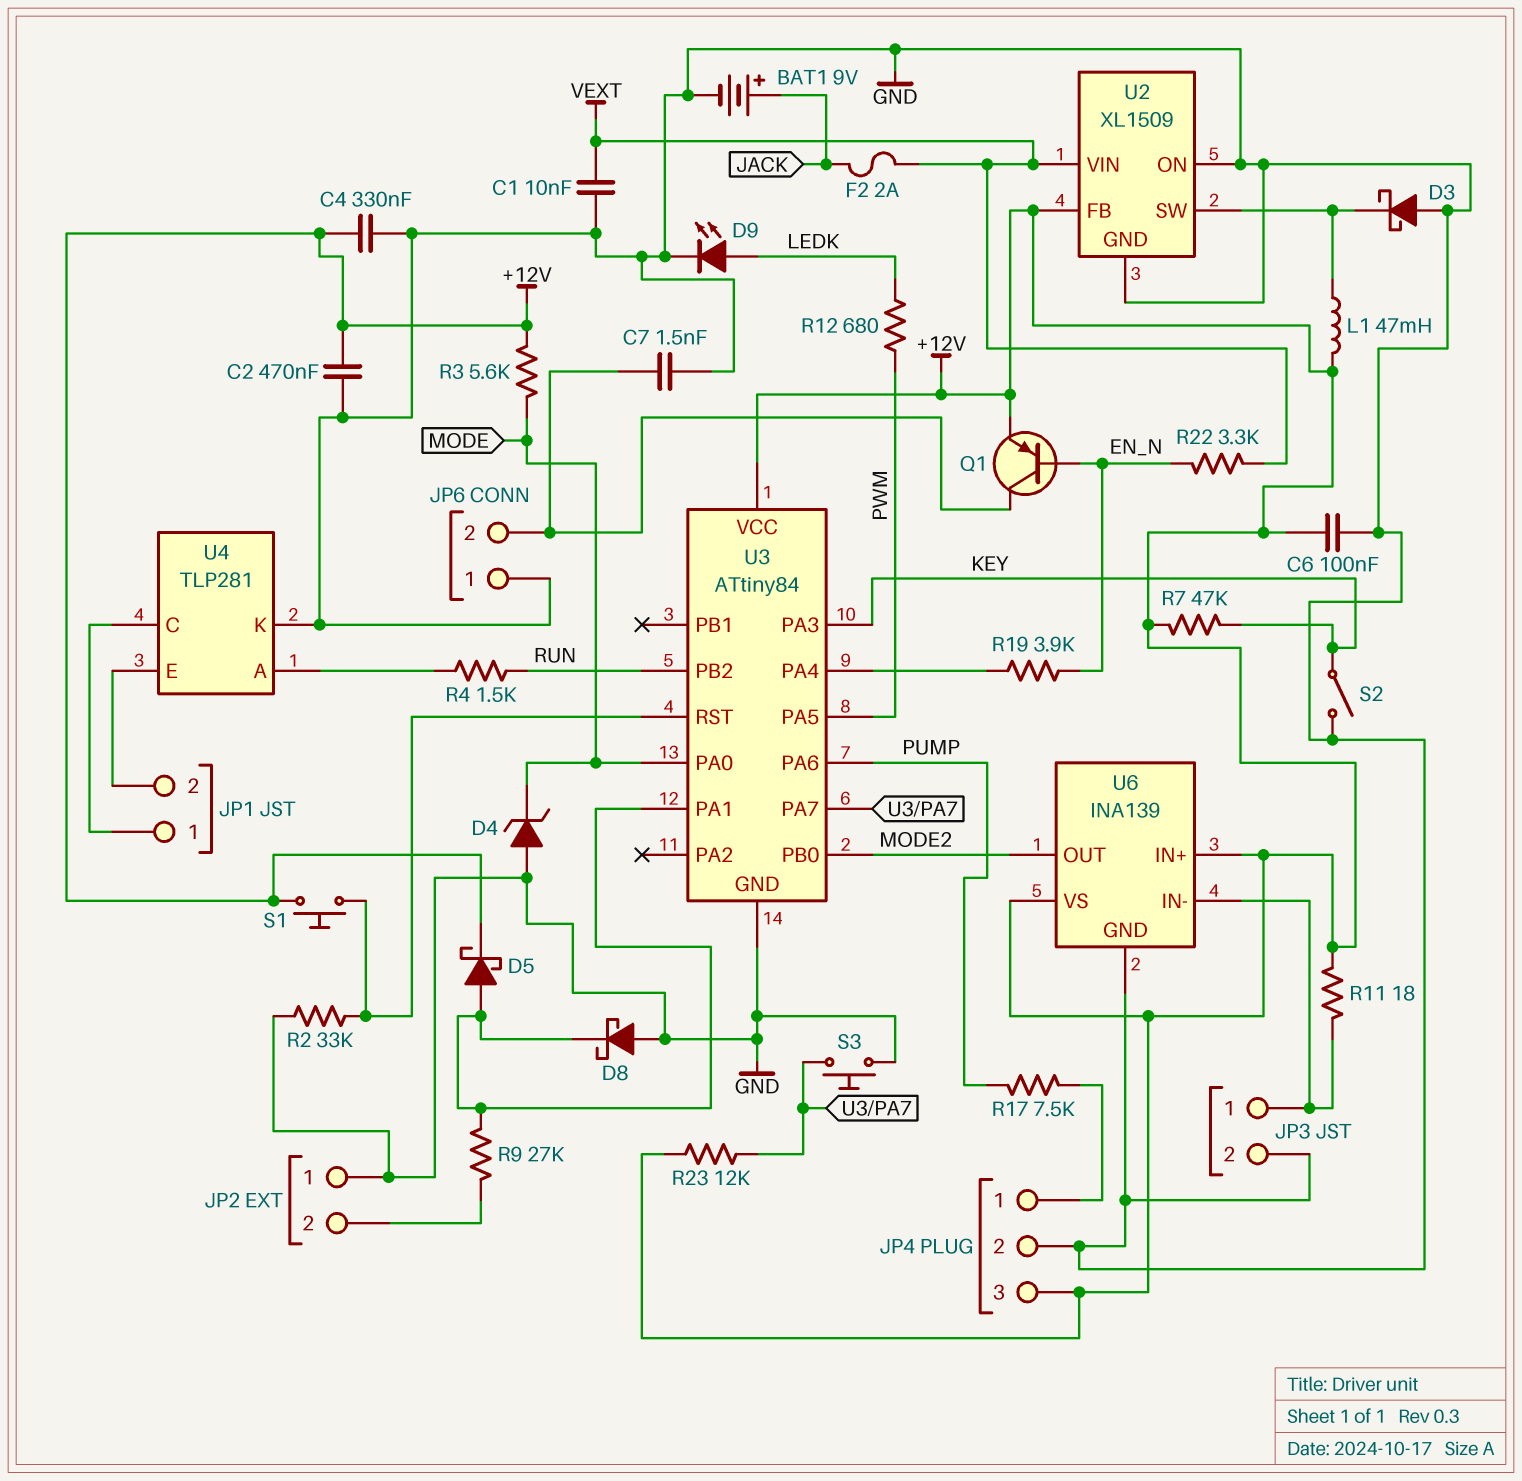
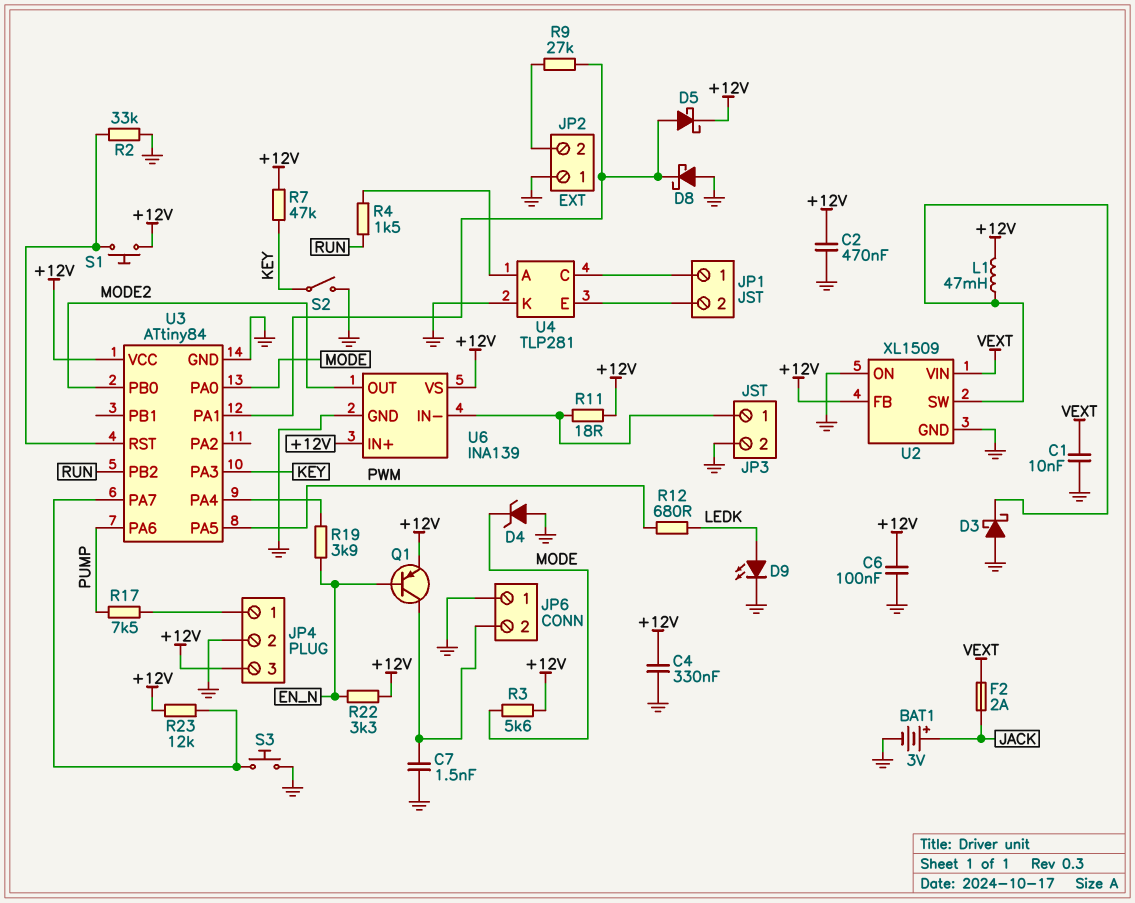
BAT1: 9V (plus JACK, minus GND) -> 3V (plus JACK, minus GND)
R22: 3.3k (EN_N, VEXT) -> 3.3k (+12V, EN_N)

